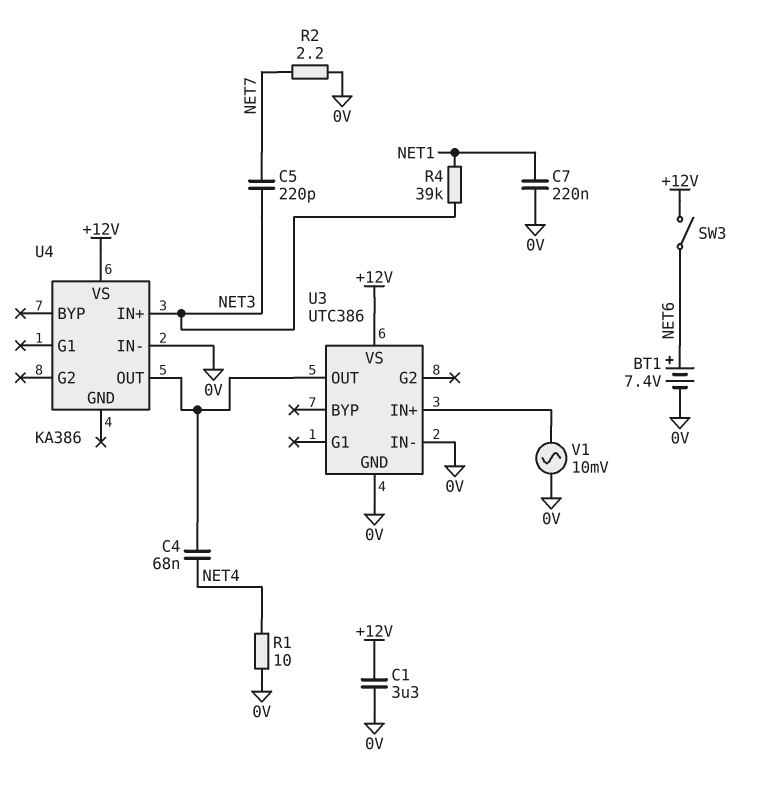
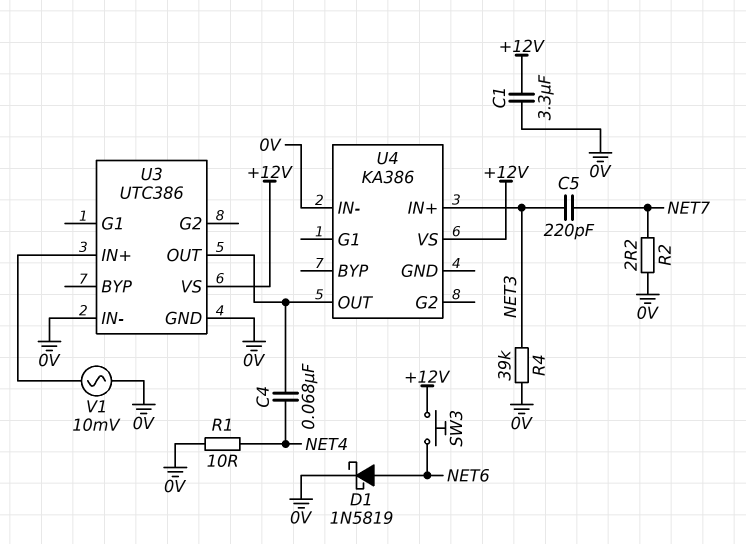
BT1: 7.4V (plus NET6, minus 0V) -> none
C7: 220nF (0V, NET1) -> none
D1: none -> schottky 1N5819 (A NET6, K 0V)
R4: 39k (NET1, NET3) -> 39k (0V, NET3)
SW3: switch (+12V, NET6) -> button (+12V, NET6)

